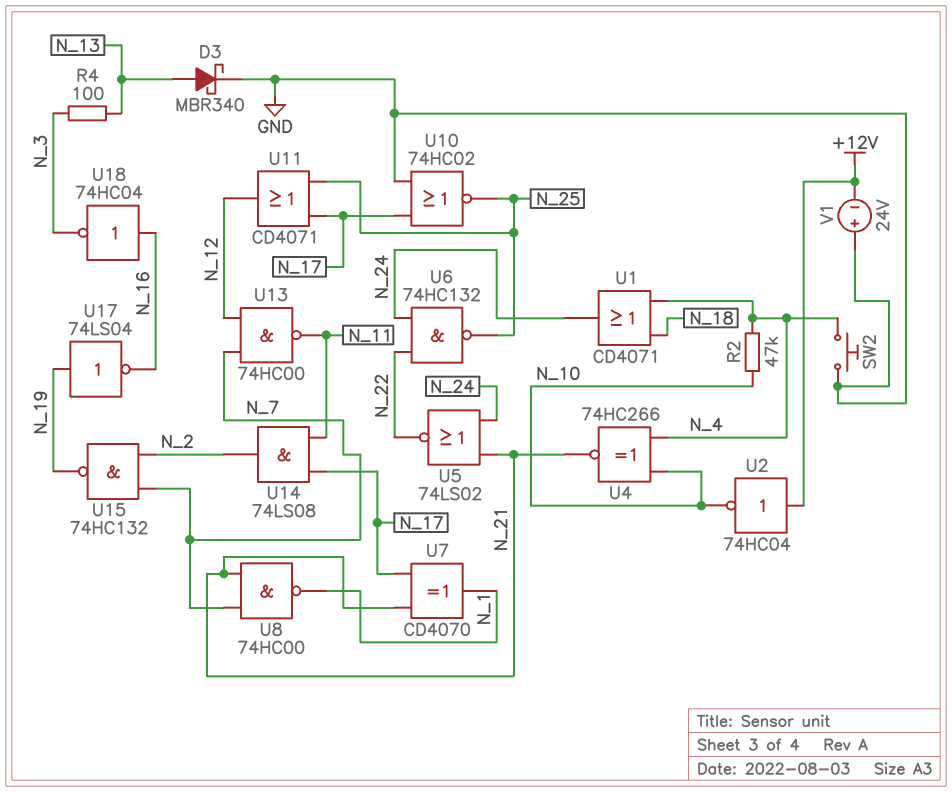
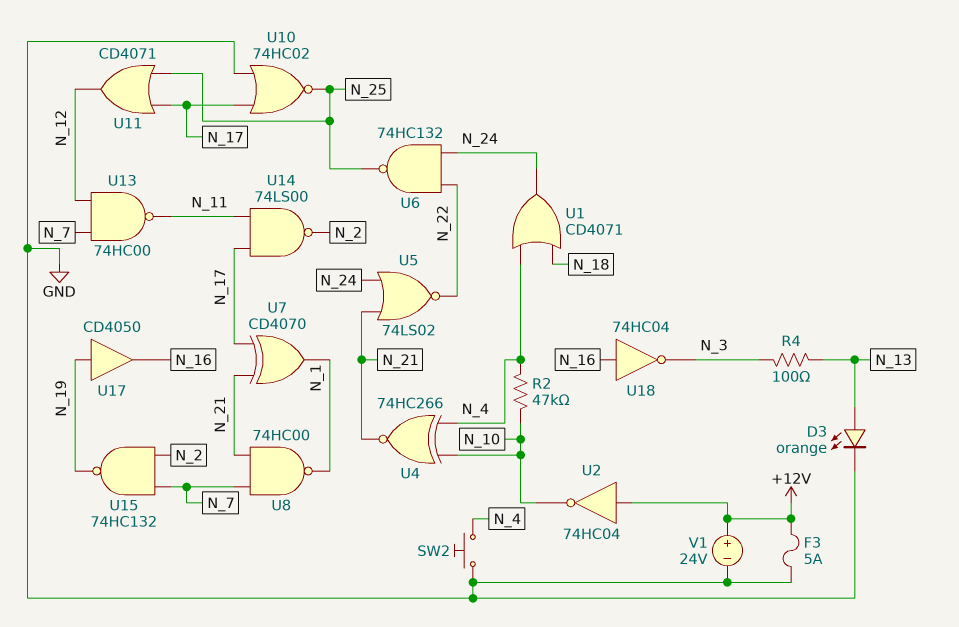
D3: schottky MBR340 (A N_13, K GND) -> LED orange (A N_13, K GND)
F3: none -> 5A (+12V, GND)
U14: AND 74LS08 (in N_11, in N_17, out N_2) -> NAND 74LS00 (in N_11, in N_17, out N_2)
U17: NOT 74LS04 (in N_19, out N_16) -> buffer CD4050 (in N_19, out N_16)
V1: 24V (plus GND, minus +12V) -> 24V (plus +12V, minus GND)

